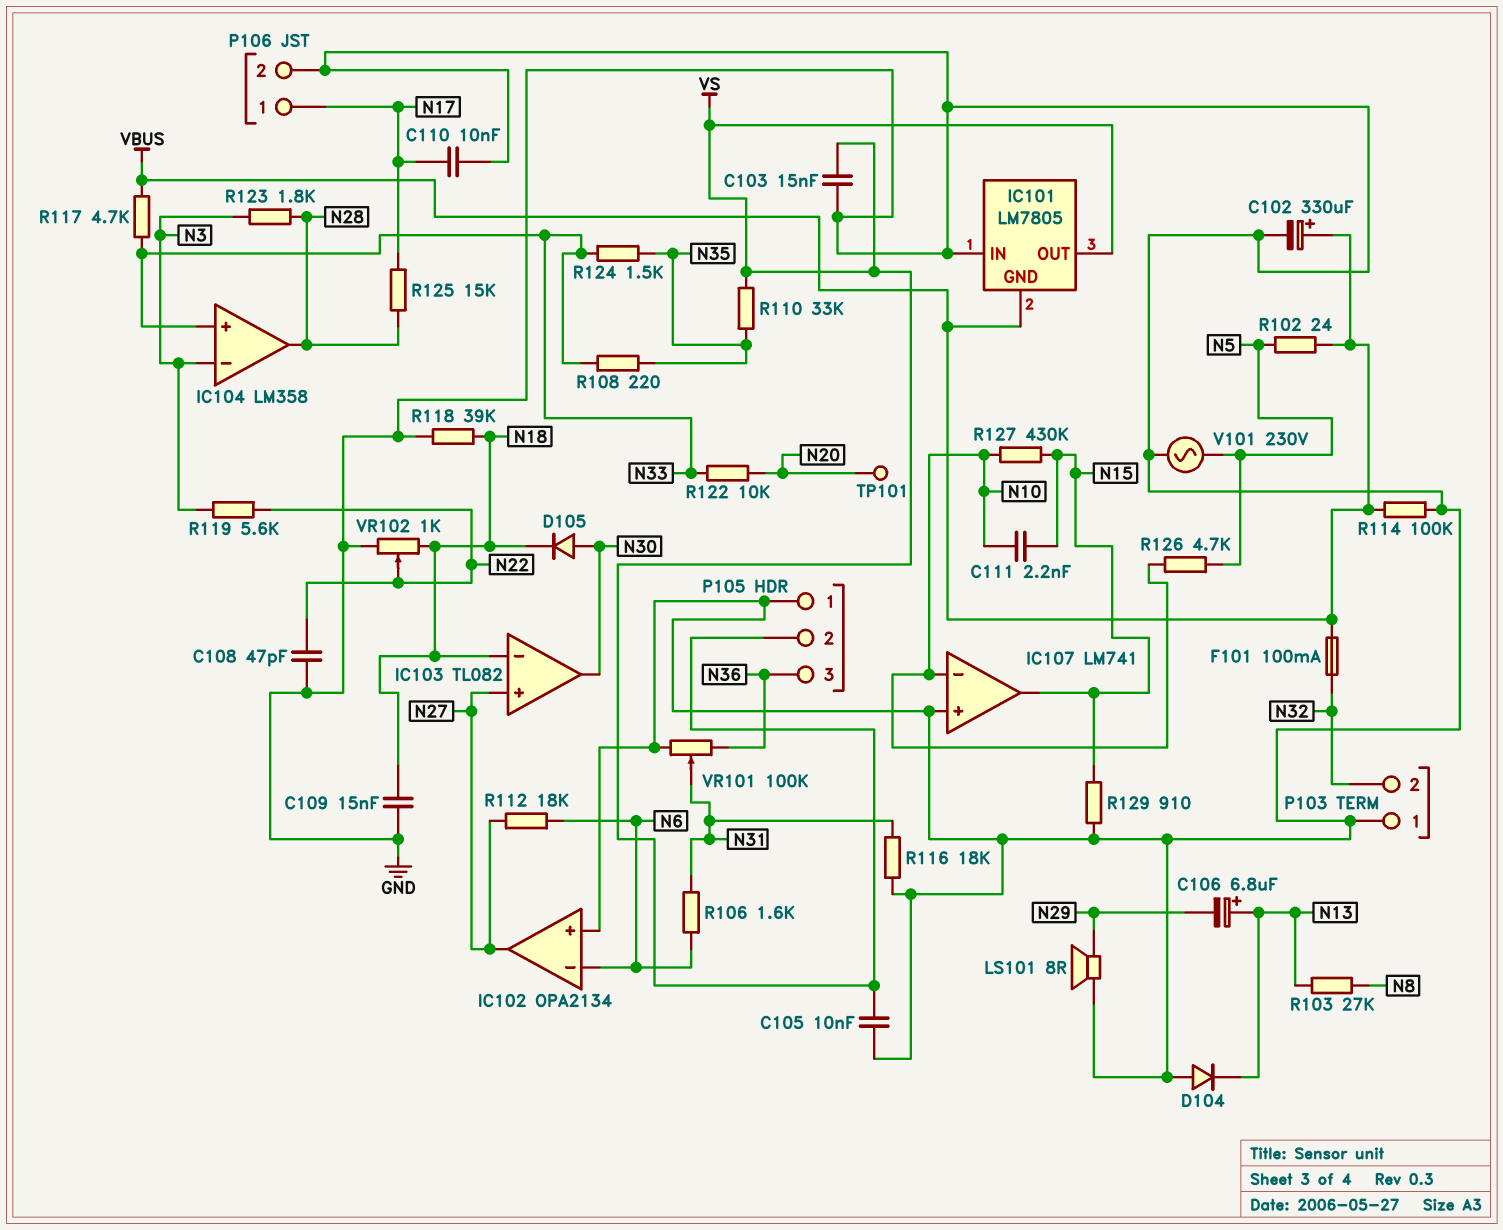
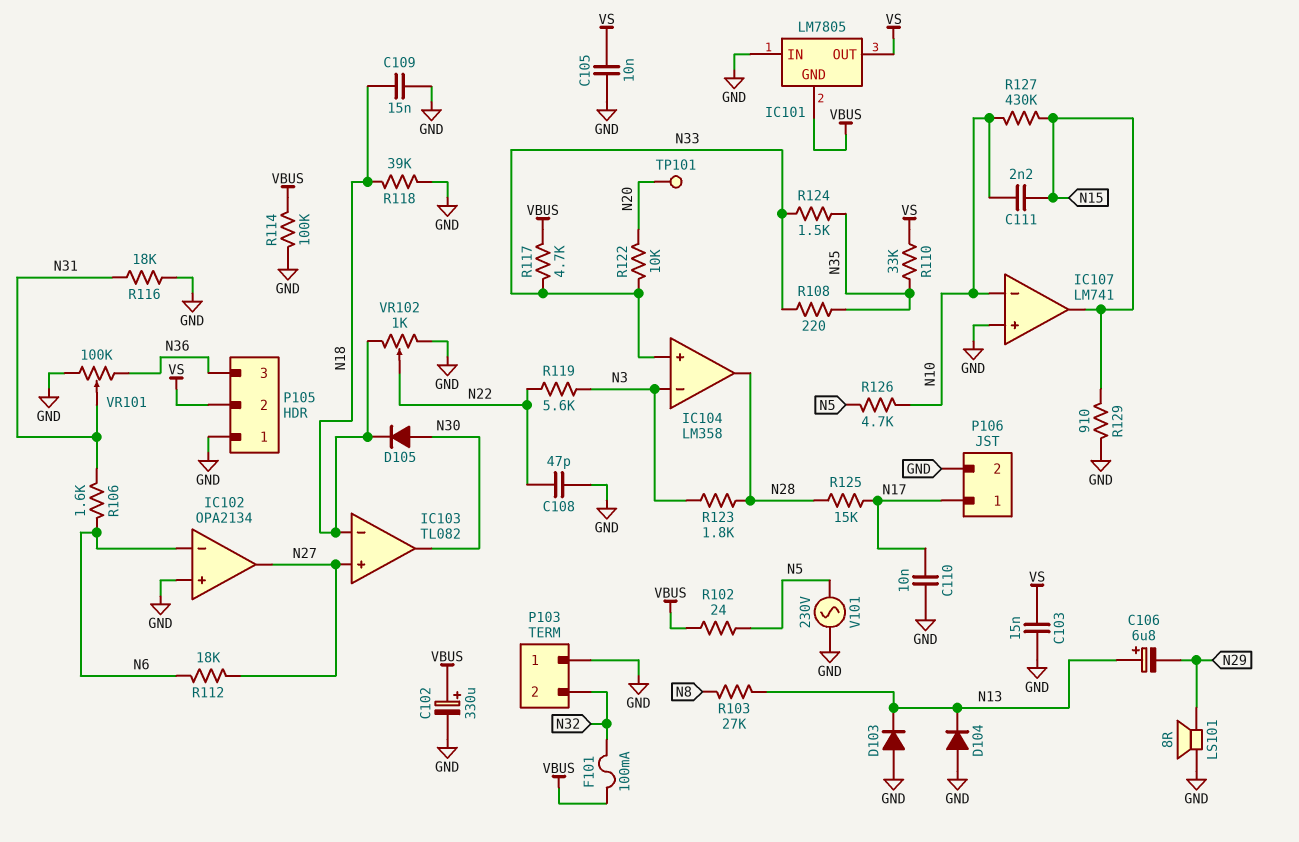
D103: none -> diode (A GND, K N13)

